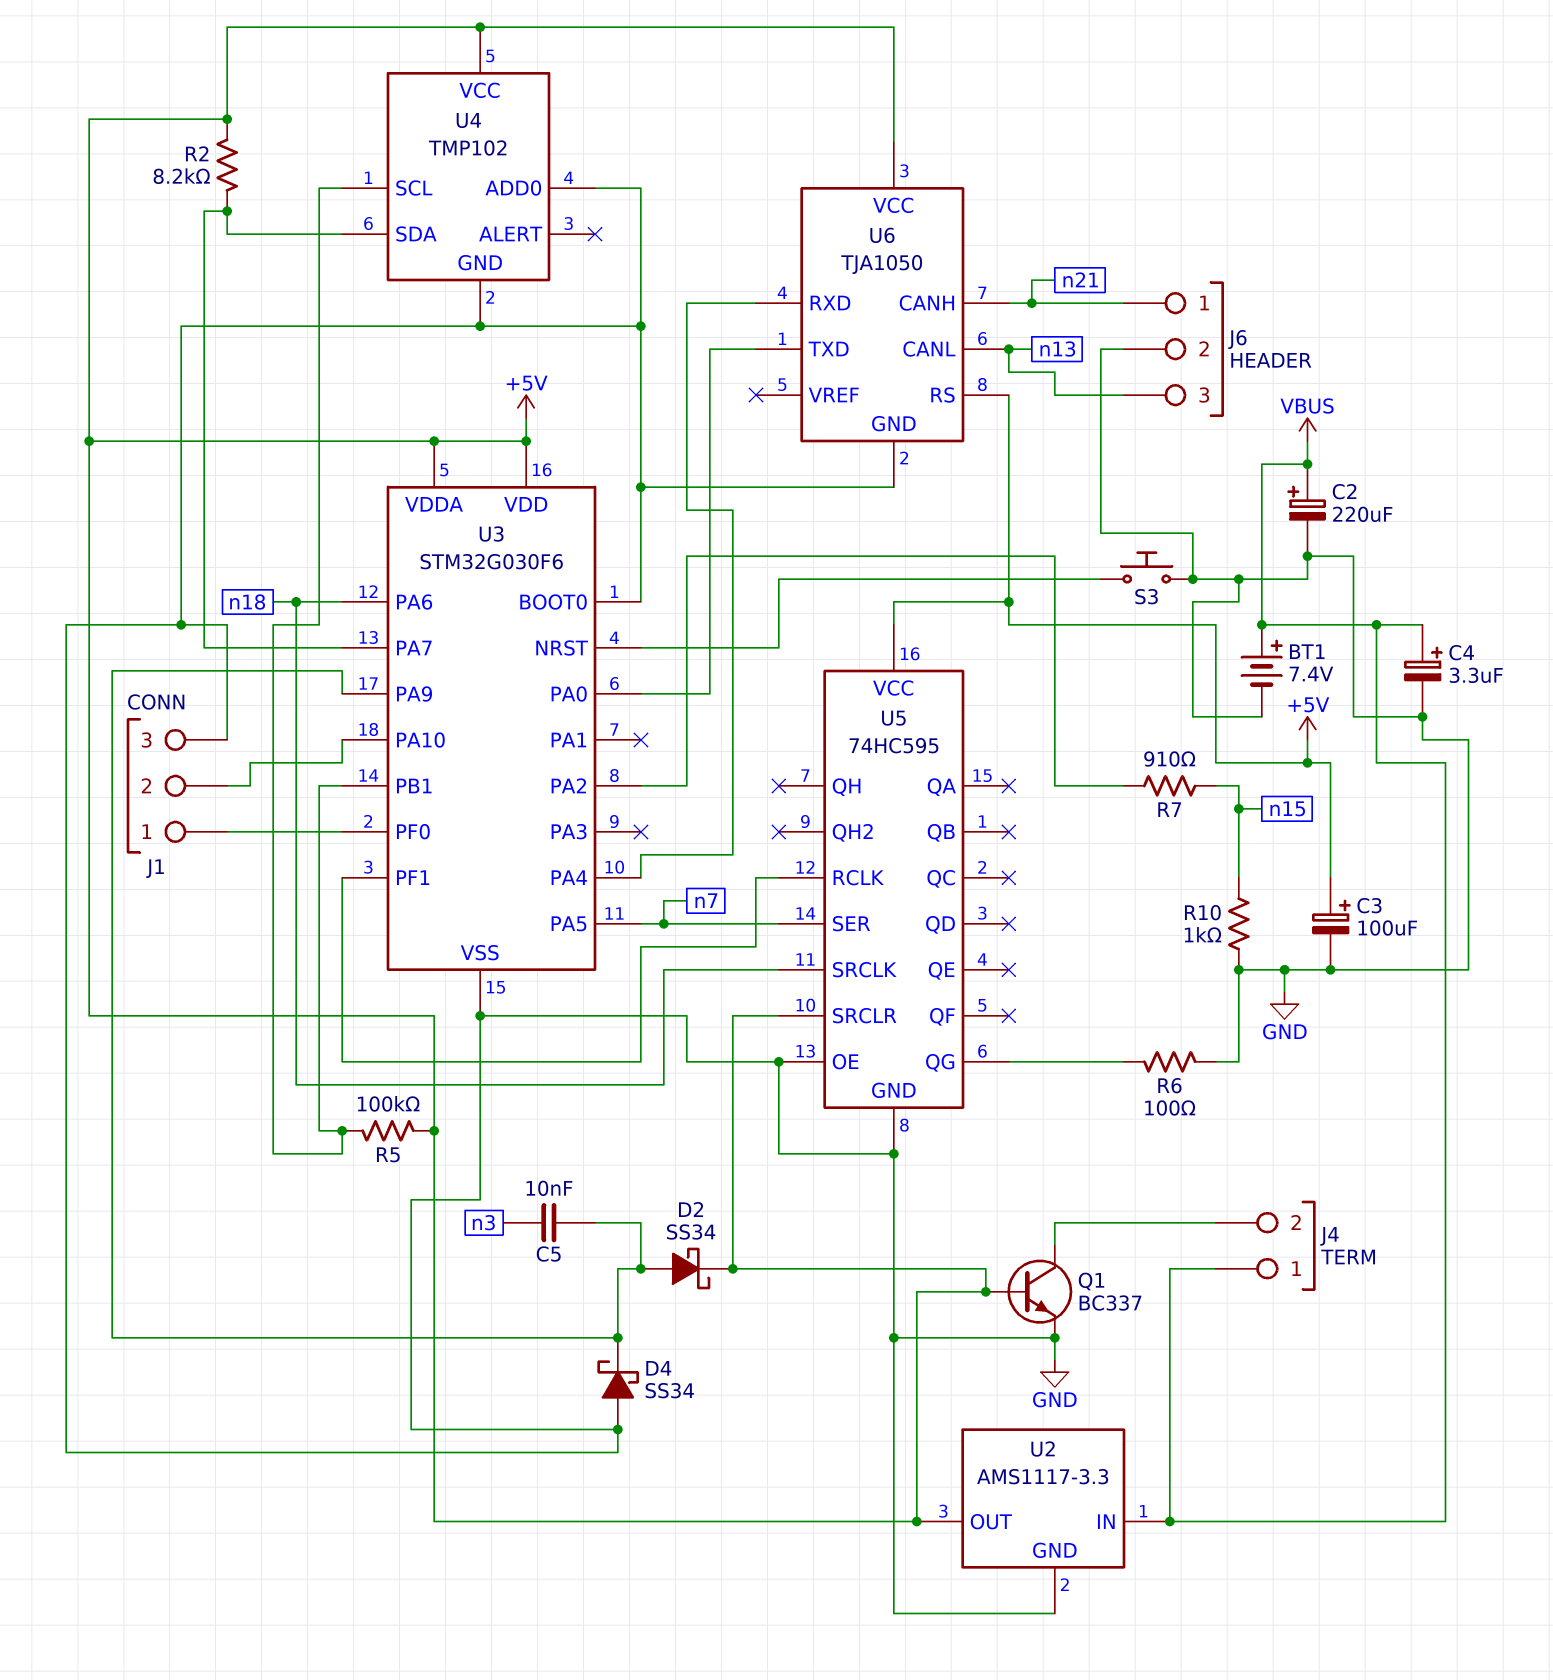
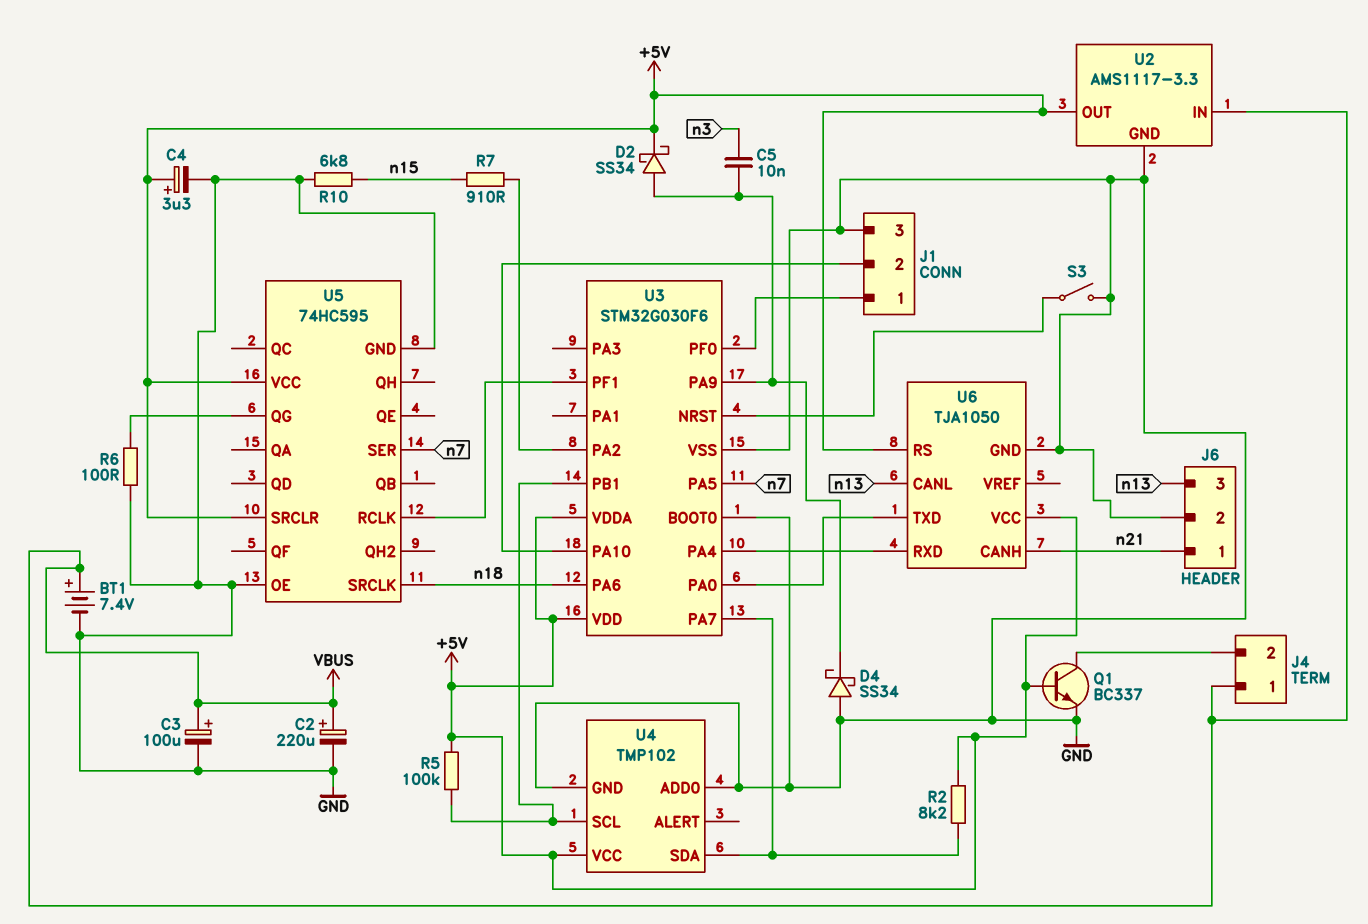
C3: 100uF (plus +5V, minus GND) -> 100uF (plus VBUS, minus GND)
C4: 3.3uF (plus VBUS, minus GND) -> 3.3uF (plus +5V, minus GND)
R10: 1k (GND, n15) -> 6.8k (GND, n15)
S3: button (GND, U3/NRST) -> switch (GND, U3/NRST)

